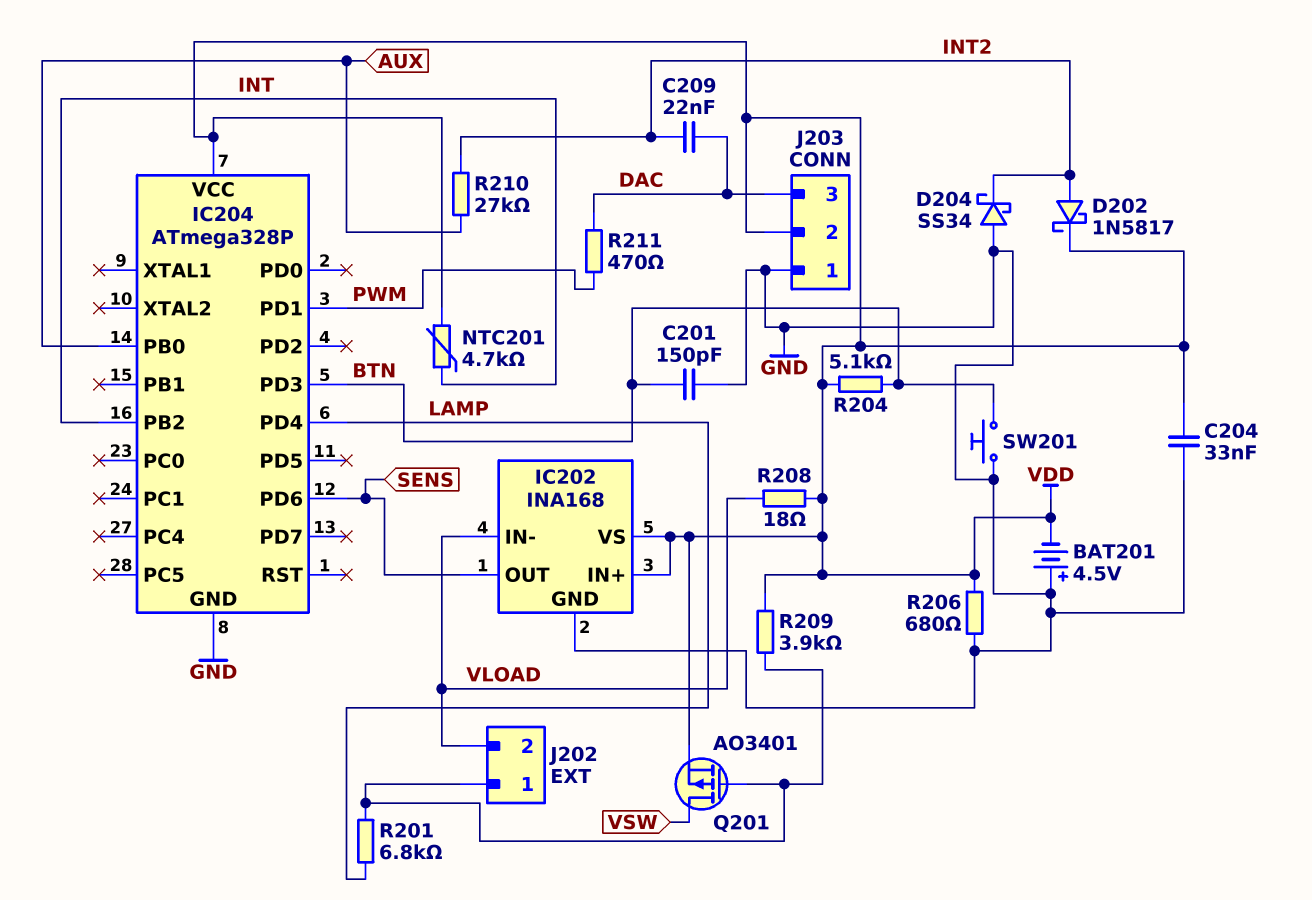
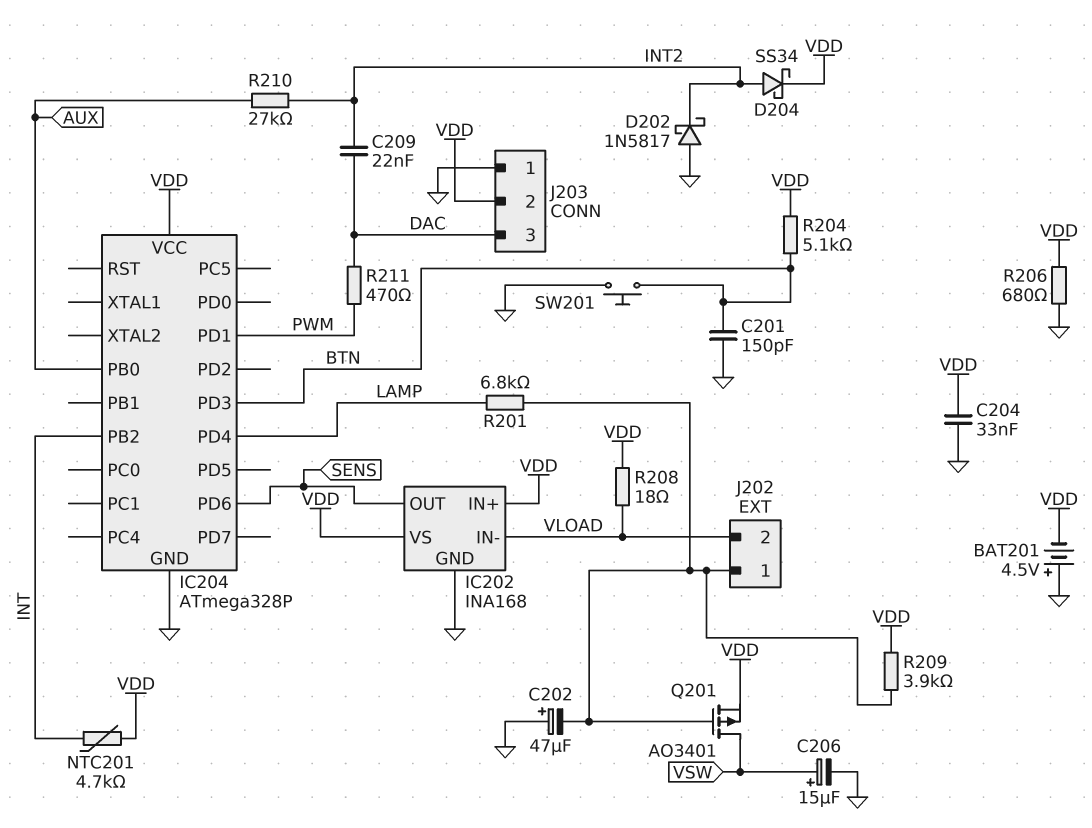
C202: none -> 47uF (plus GND, minus J202/1)
C206: none -> 15uF (plus VSW, minus GND)
D202: schottky 1N5817 (A INT2, K VDD) -> schottky 1N5817 (A GND, K INT2)
D204: schottky SS34 (A GND, K INT2) -> schottky SS34 (A INT2, K VDD)

